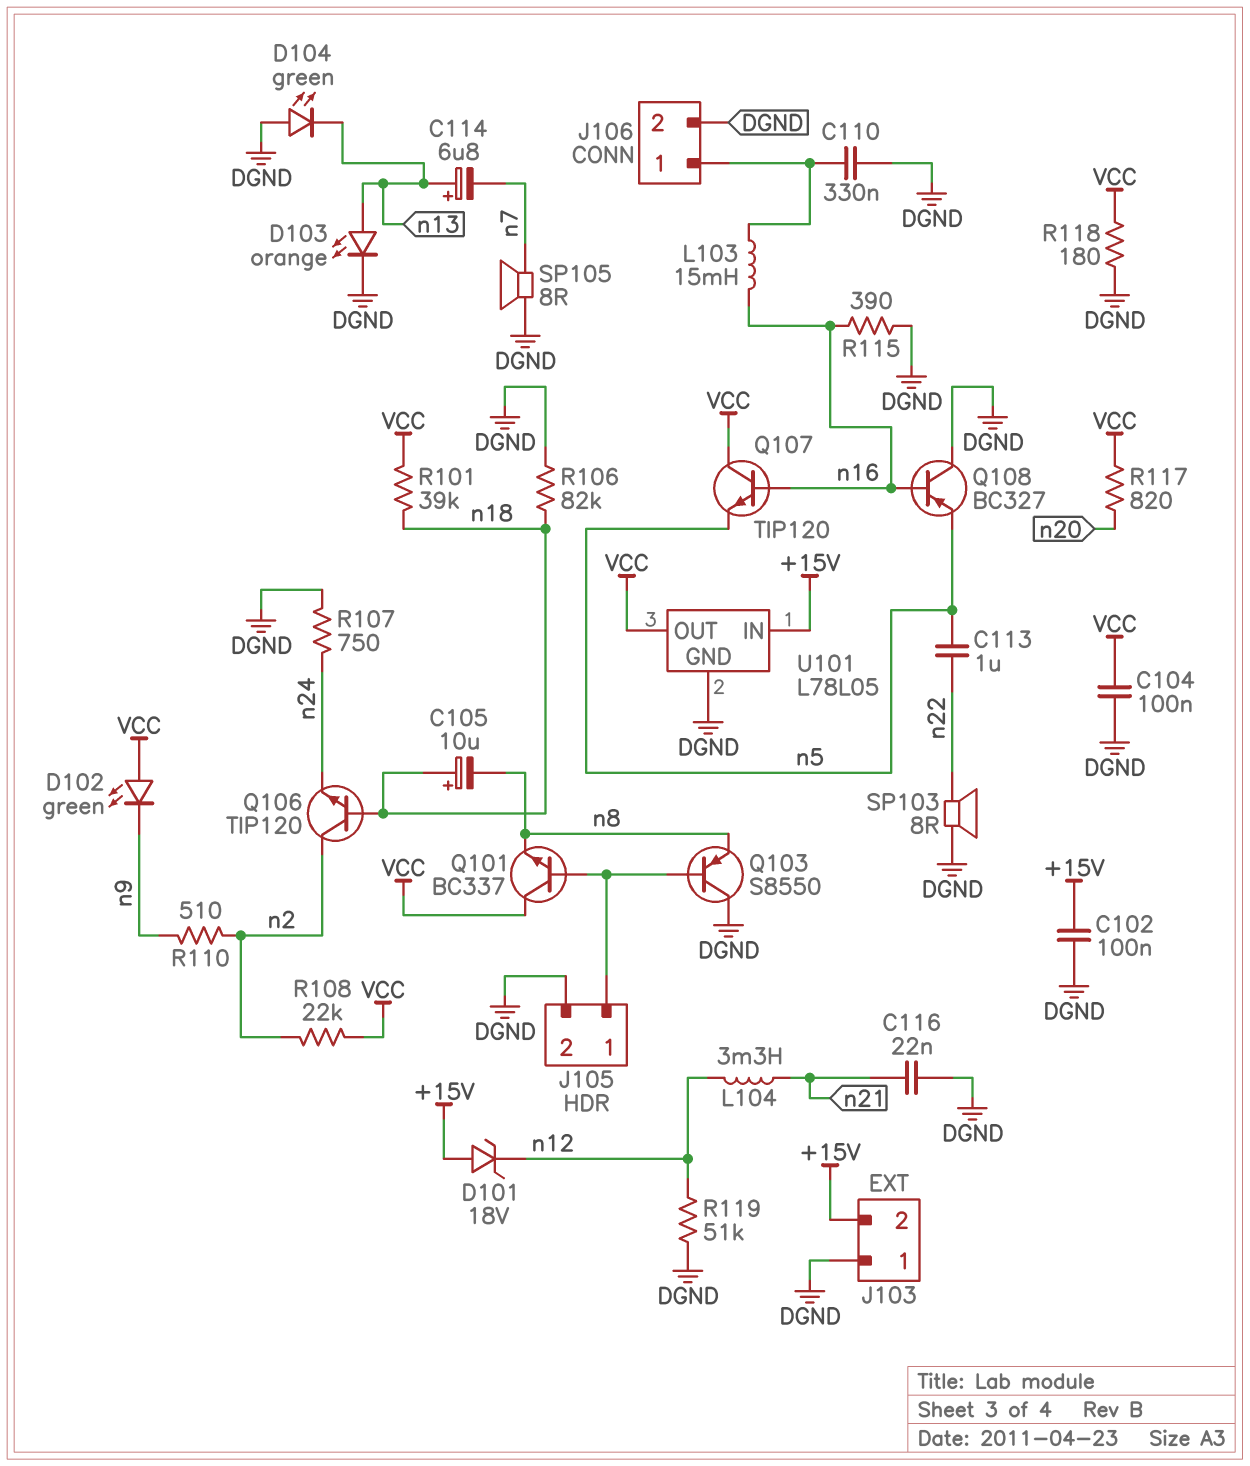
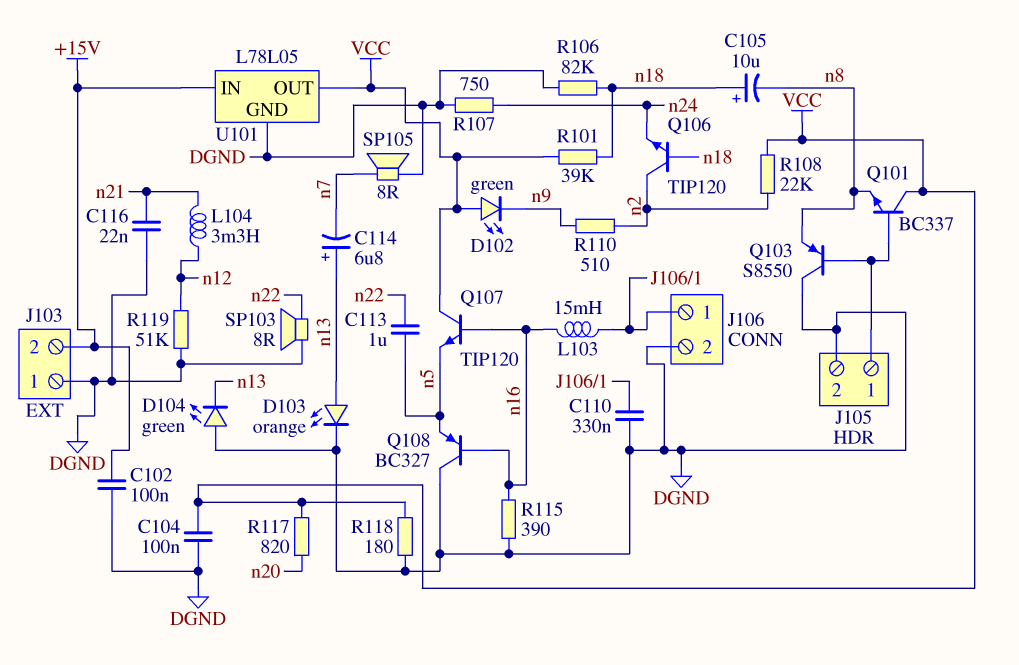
D101: zener 18V (A +15V, K n12) -> none

